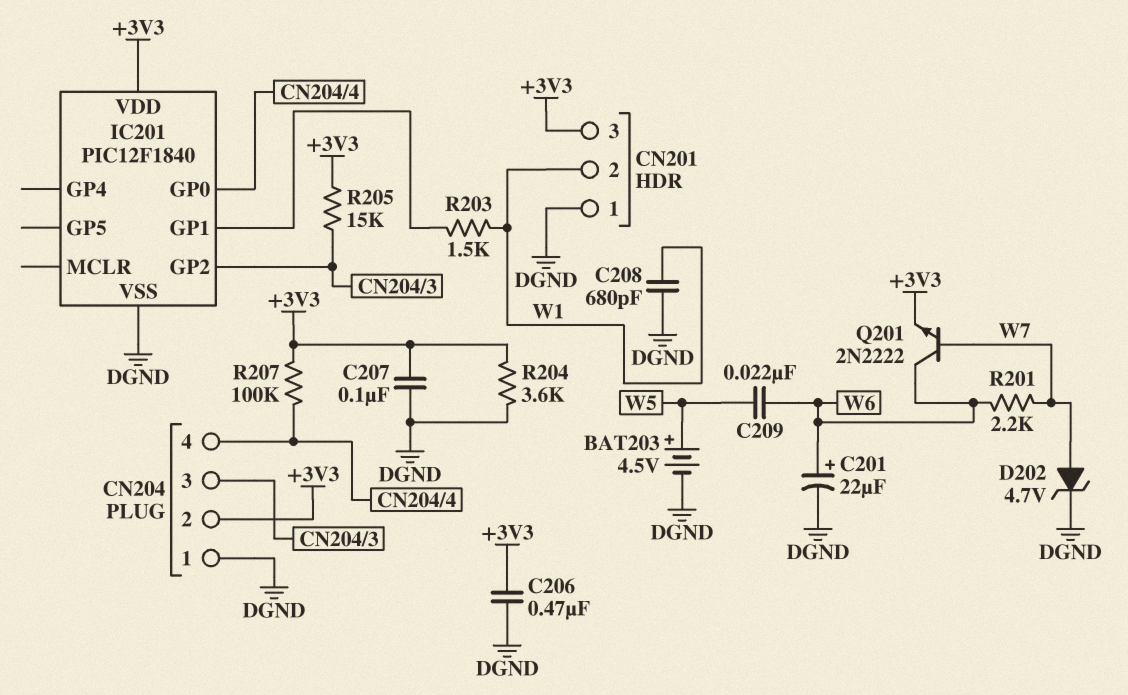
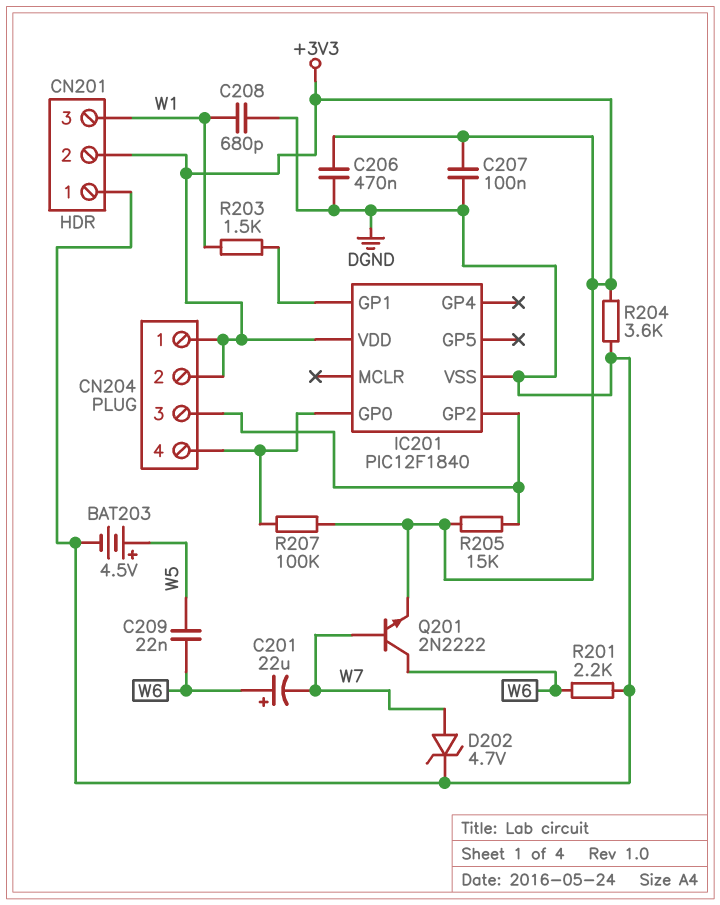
C201: 22uF (plus W6, minus DGND) -> 22uF (plus W6, minus W7)
CN201 pin 2: W1 -> +3V3
CN201 pin 3: +3V3 -> W1
CN204 pin 1: DGND -> +3V3
R201: 2.2k (W6, W7) -> 2.2k (DGND, W6)

